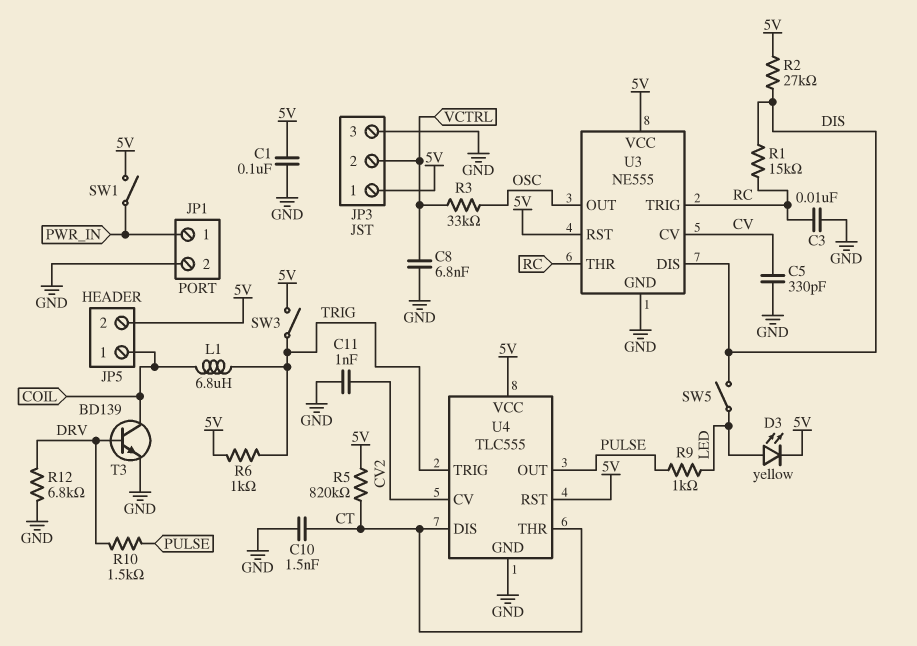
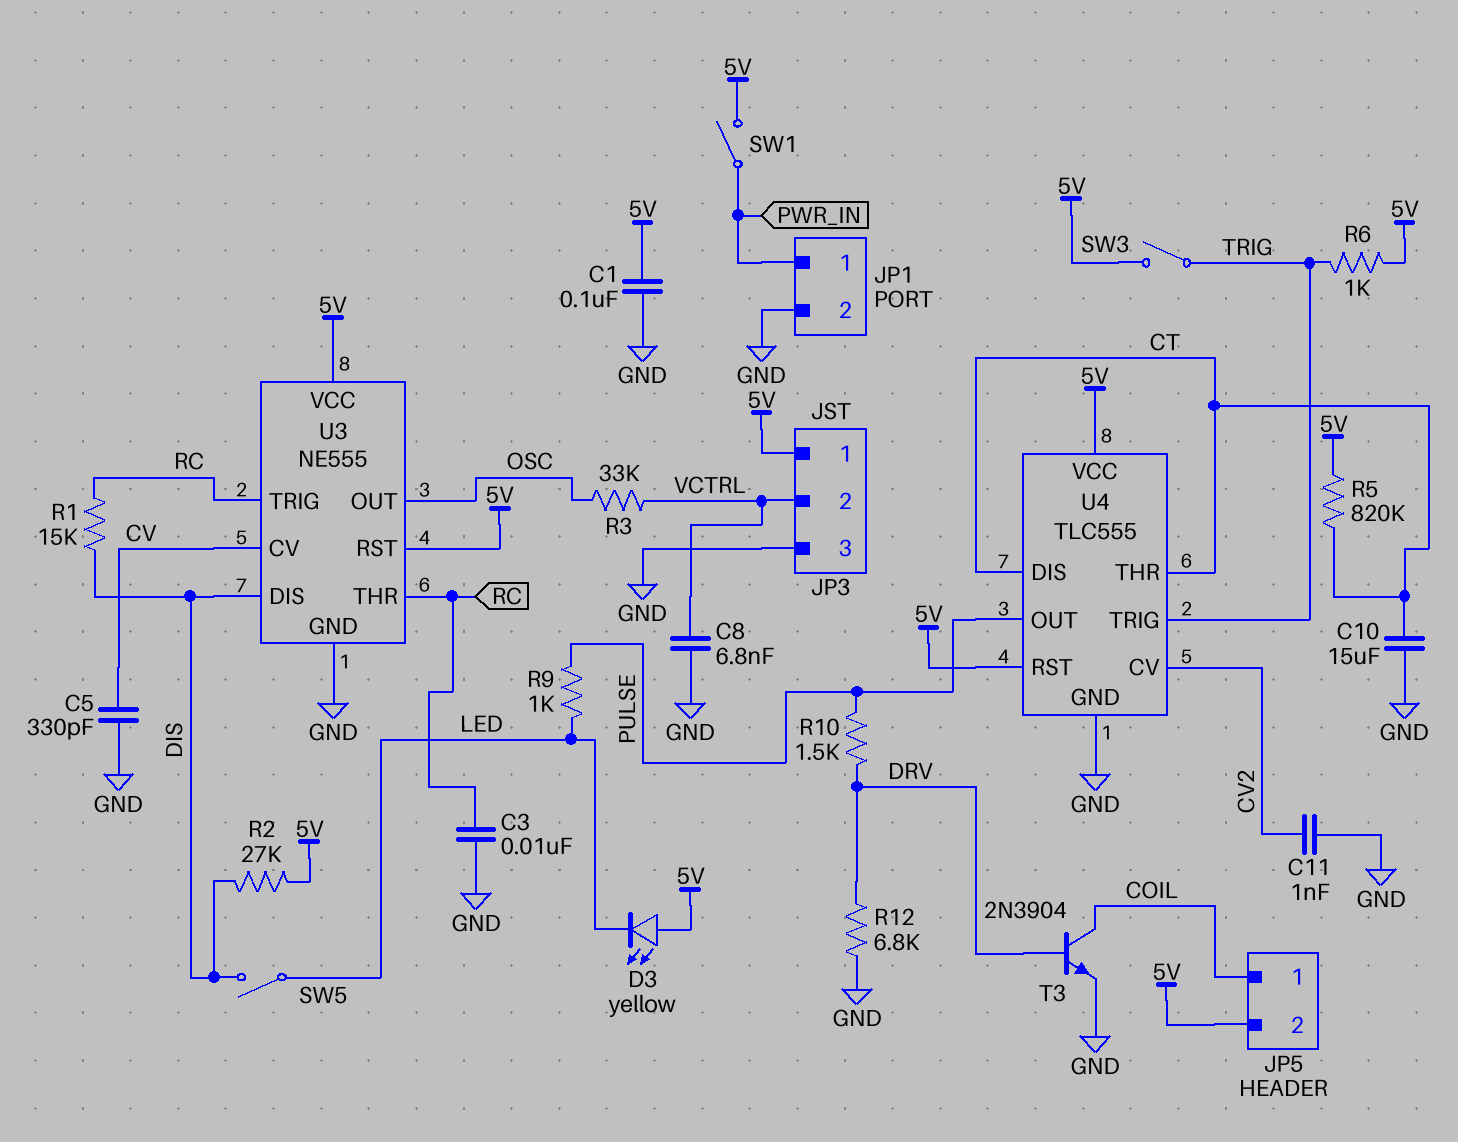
C10: 1.5nF (CT, GND) -> 15uF (CT, GND)
D3: LED yellow (A LED, K 5V) -> LED yellow (A 5V, K LED)
L1: 6.8uH (COIL, TRIG) -> none
T3: NPN BD139 (B DRV, C COIL, E GND) -> NPN 2N3904 (B DRV, C COIL, E GND)

